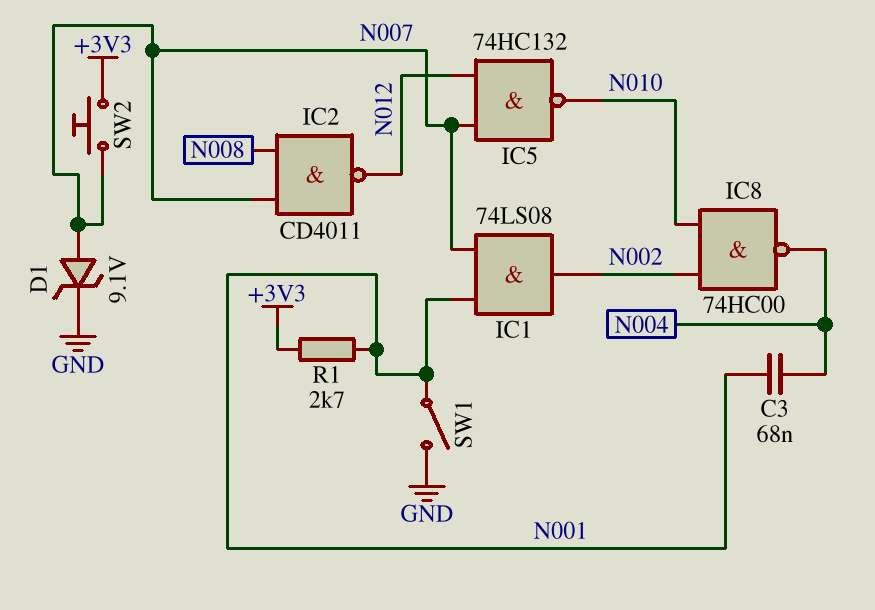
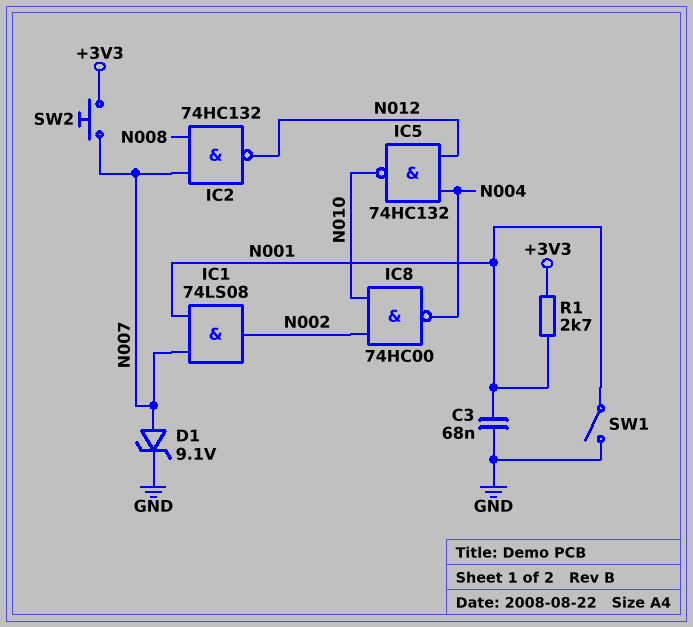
C3: 68nF (N001, N004) -> 68nF (GND, N001)
IC2: NAND CD4011 (in N007, in N008, out N012) -> NAND 74HC132 (in N007, in N008, out N012)
IC5: NAND 74HC132 (in N007, in N012, out N010) -> NAND 74HC132 (in N004, in N012, out N010)

